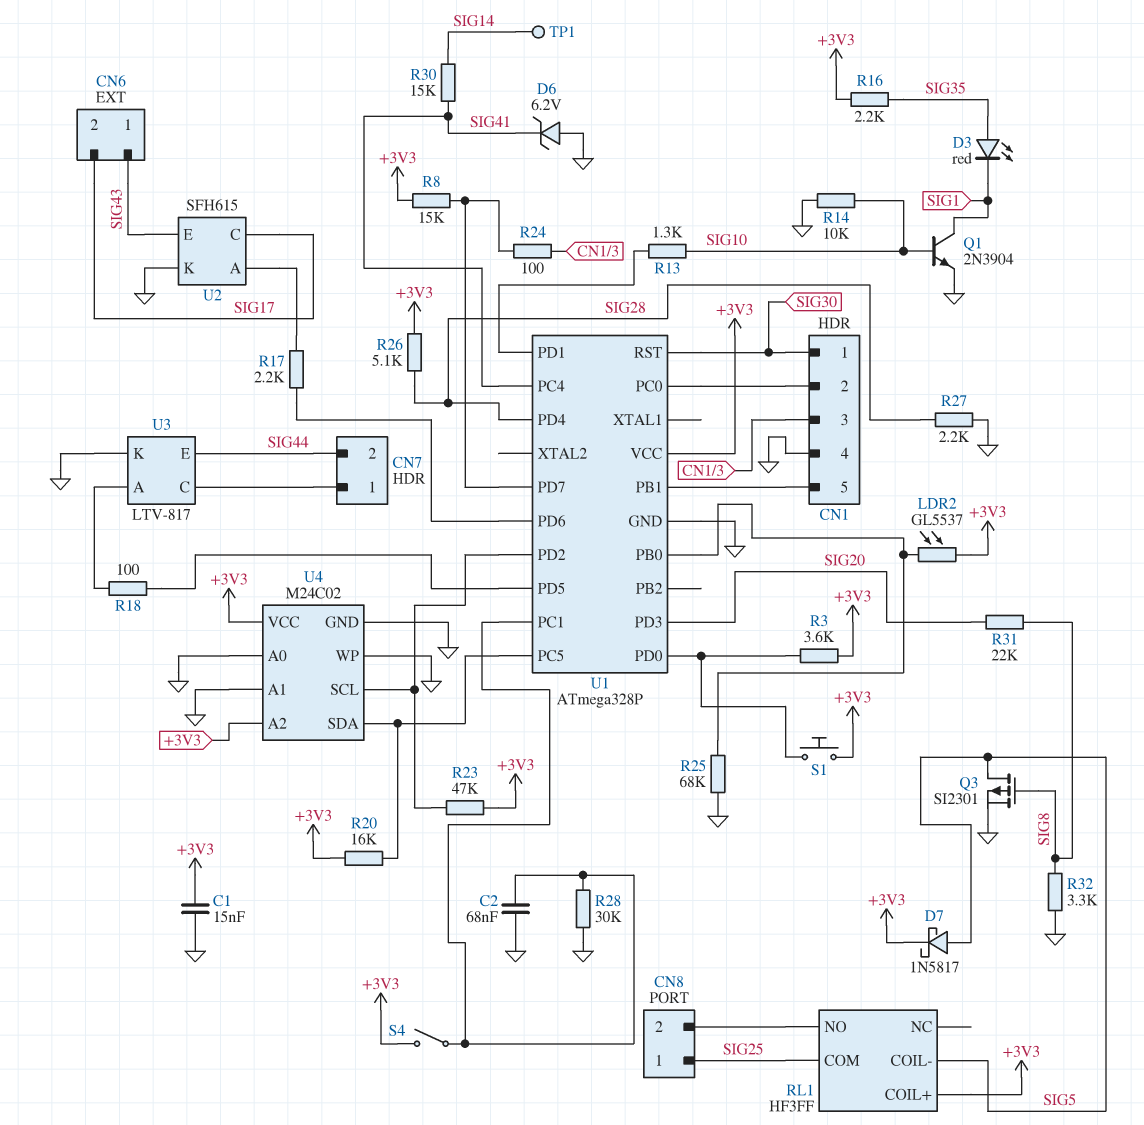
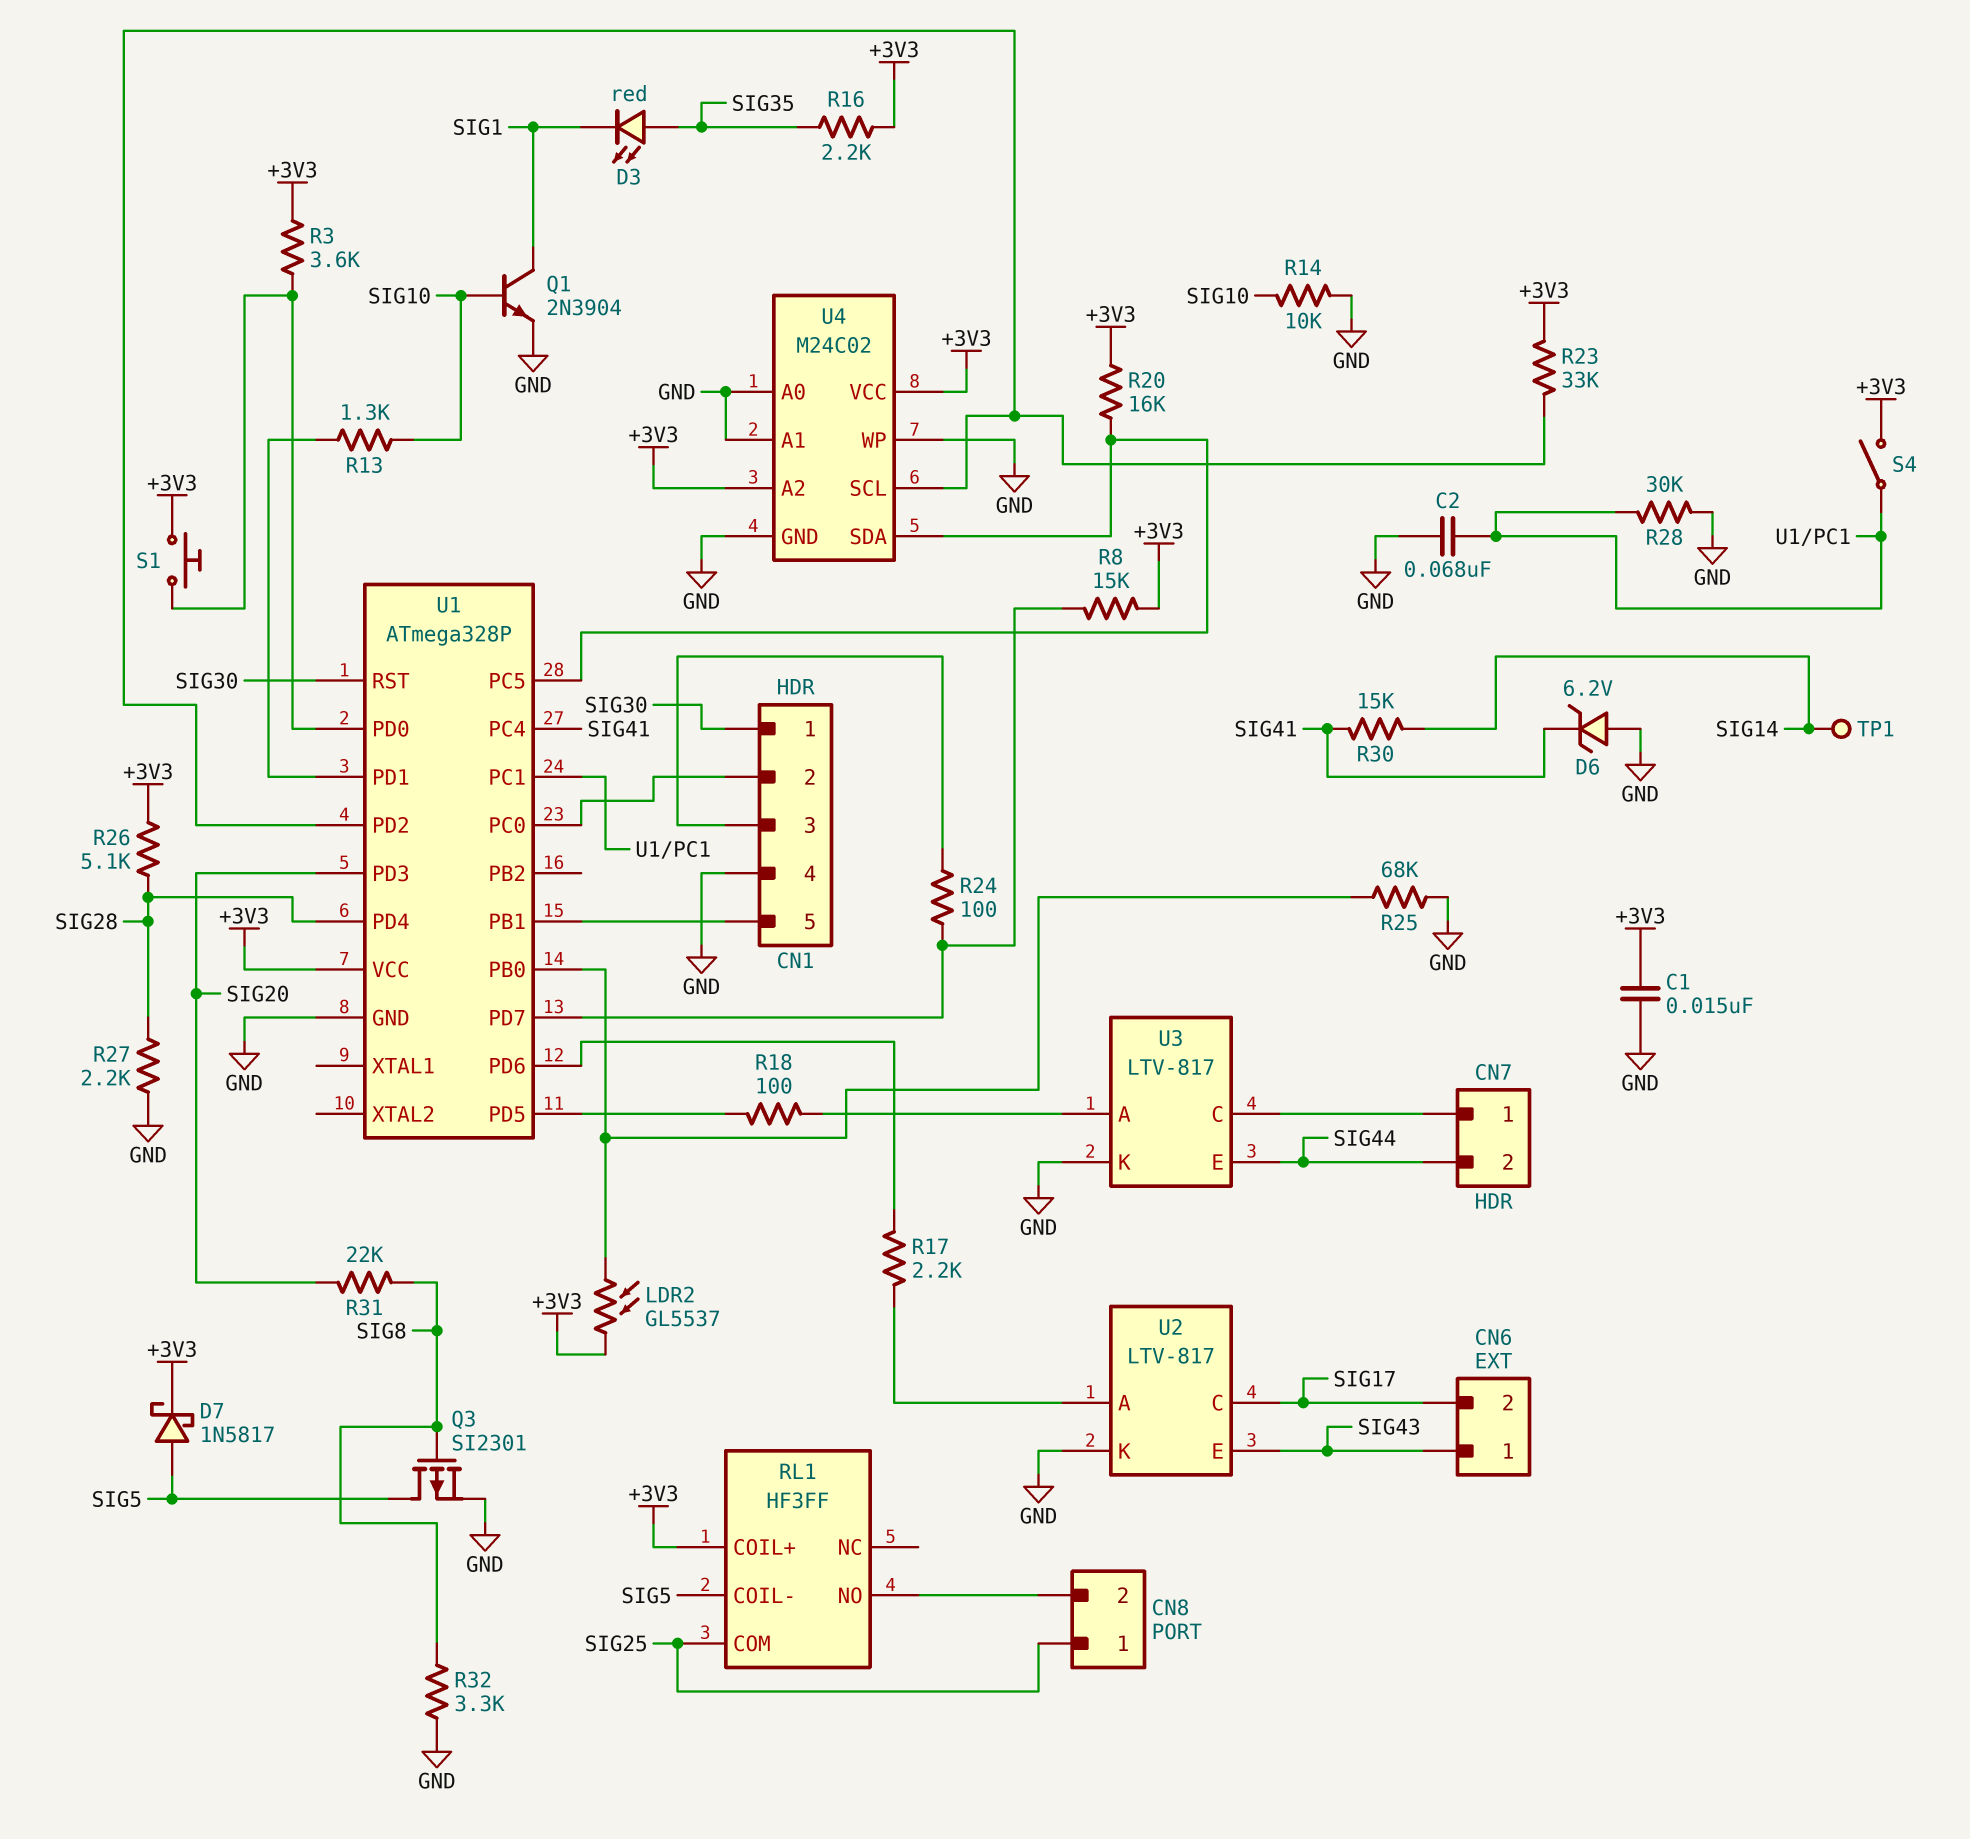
R23: 47k (+3V3, U1/PD2) -> 33k (+3V3, U1/PD2)
U2: SFH615 -> LTV-817

